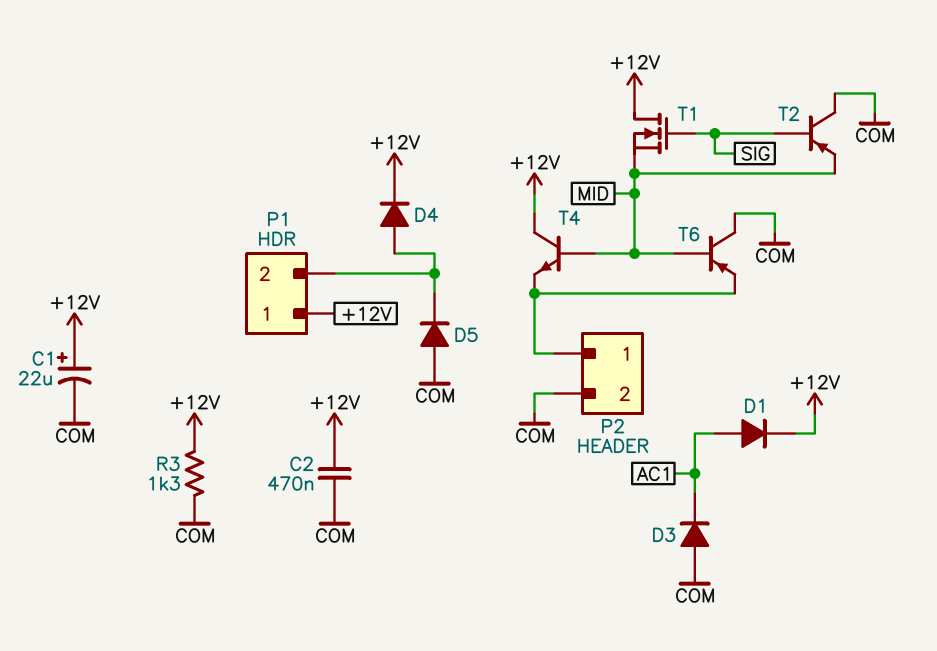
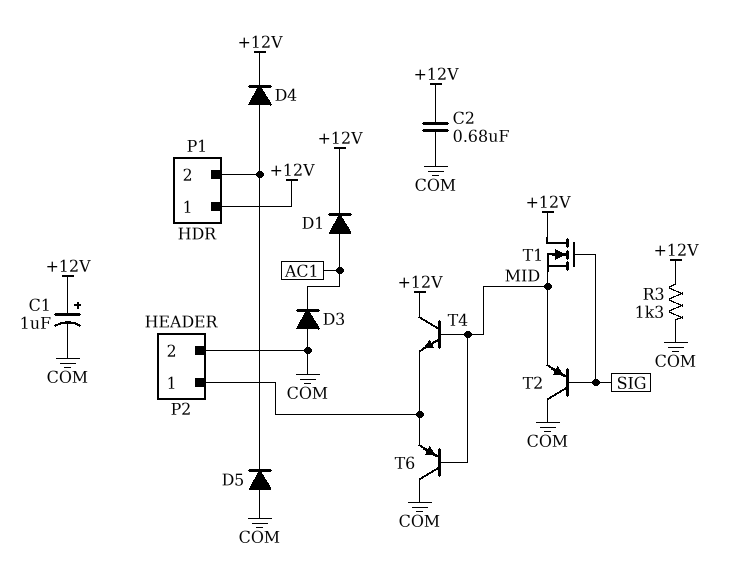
C1: 22uF (plus +12V, minus COM) -> 1uF (plus +12V, minus COM)
C2: 470nF (+12V, COM) -> 680nF (+12V, COM)

